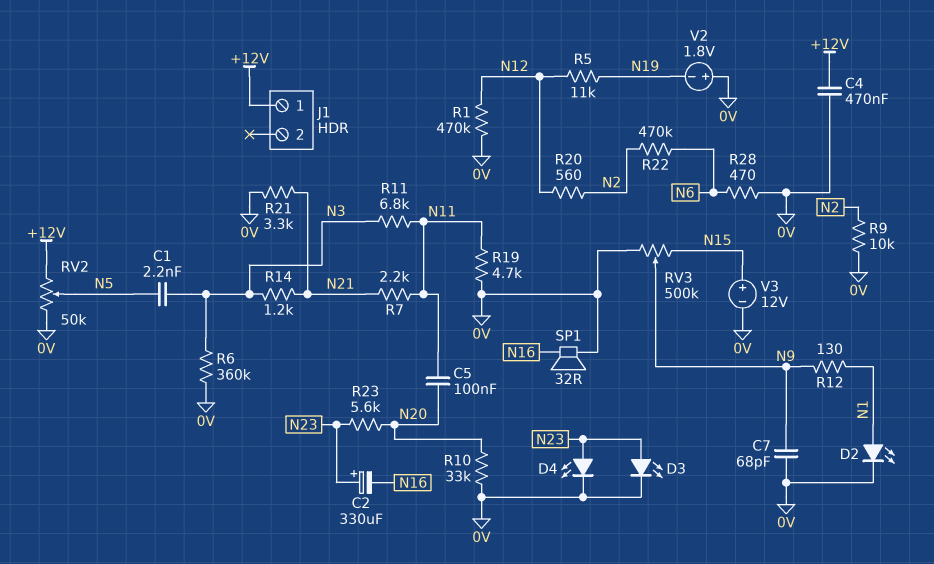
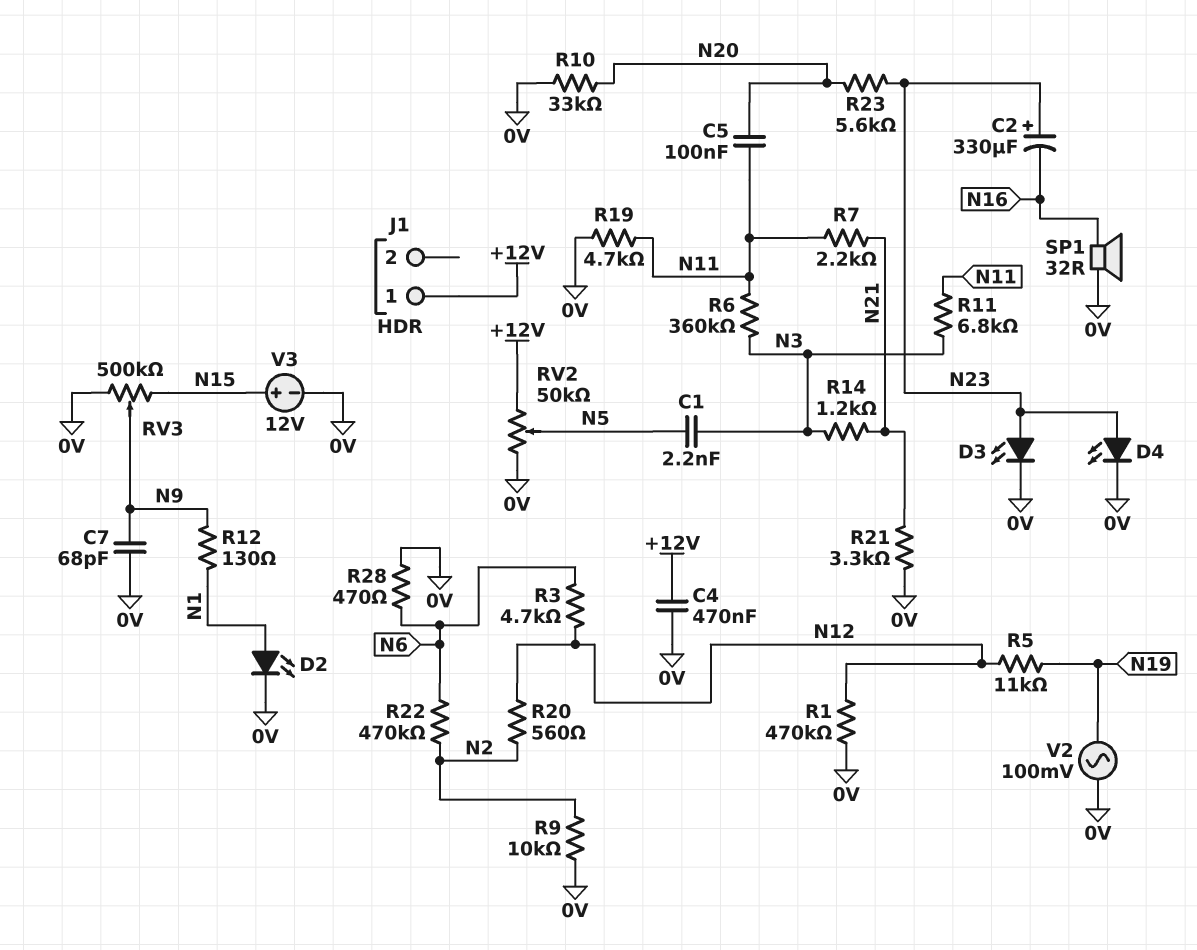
R3: none -> 4.7k (N6, N12)
R6: 360k (0V, N3) -> 360k (N3, N11)
V2: 1.8V (plus 0V, minus N19) -> AC 100mV (0V, N19)

